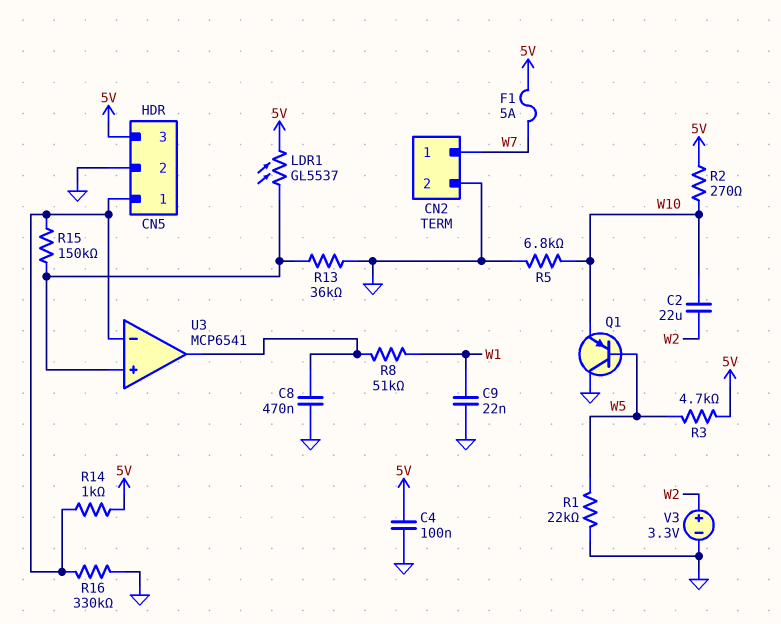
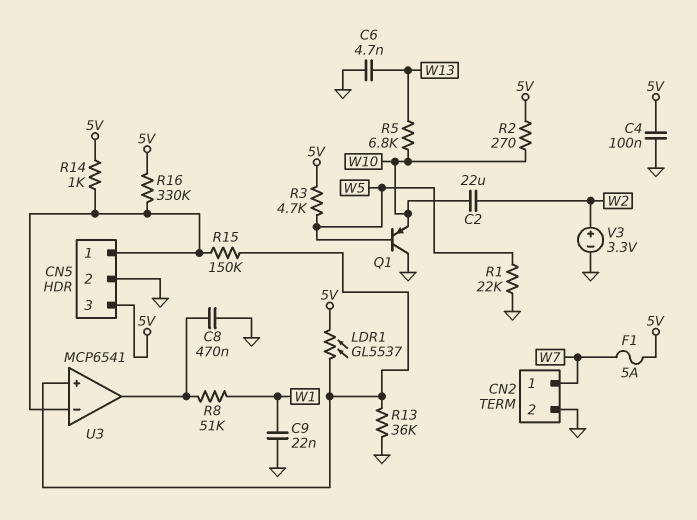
C6: none -> 4.7nF (GND, W13)
R5: 6.8k (GND, W10) -> 6.8k (W10, W13)
R16: 330k (CN5/1, GND) -> 330k (5V, CN5/1)

